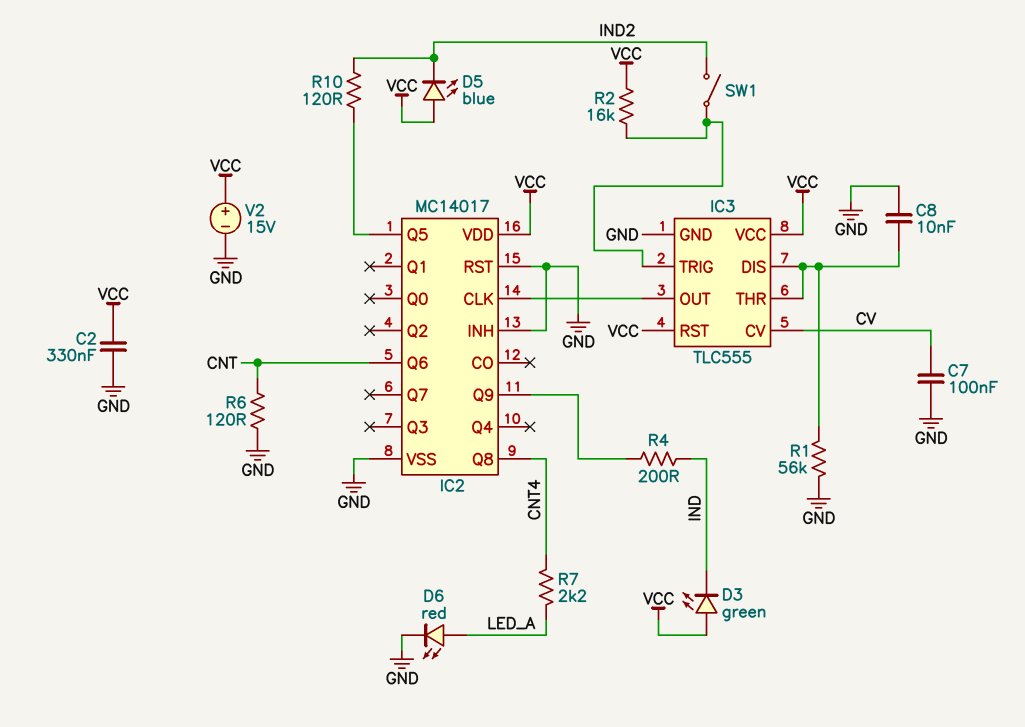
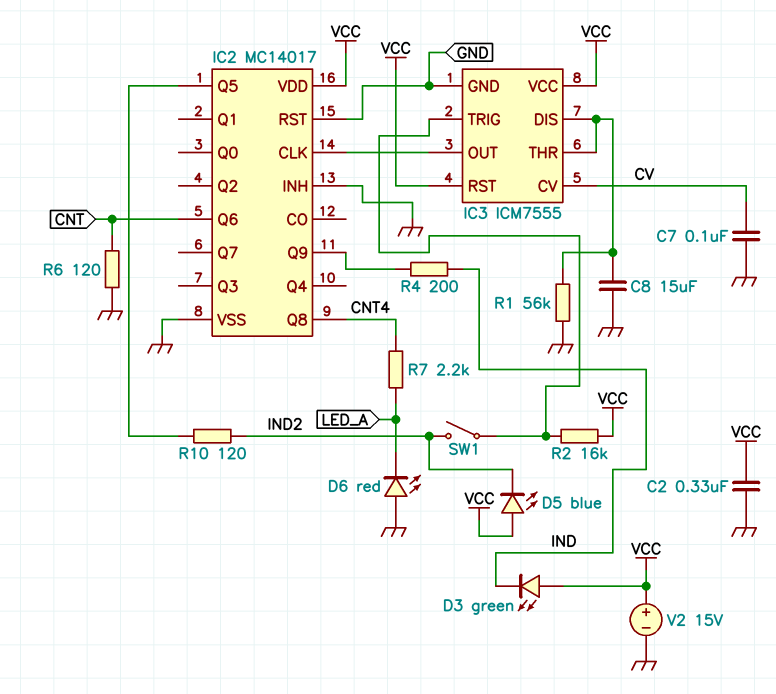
C8: 10nF (GND, IC3/DIS) -> 15uF (GND, IC3/DIS)
D6: LED red (A LED_A, K GND) -> LED red (A GND, K LED_A)
IC3: TLC555 -> ICM7555

